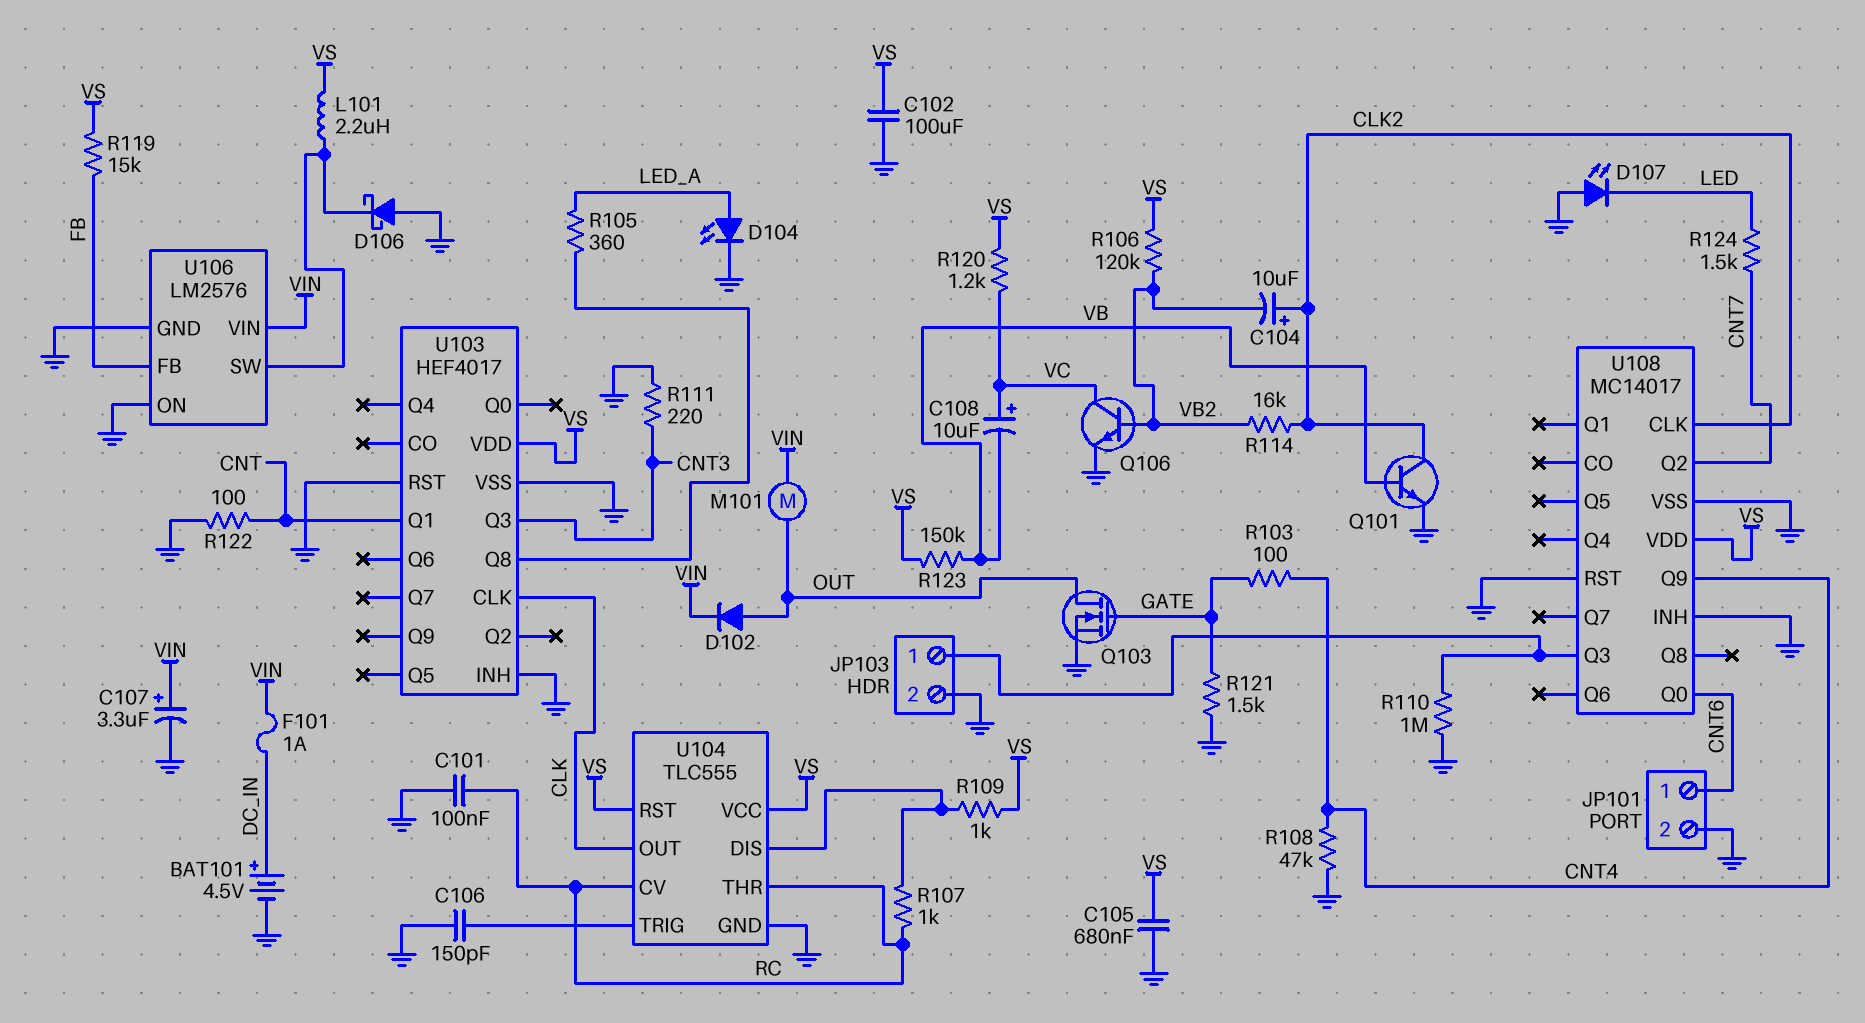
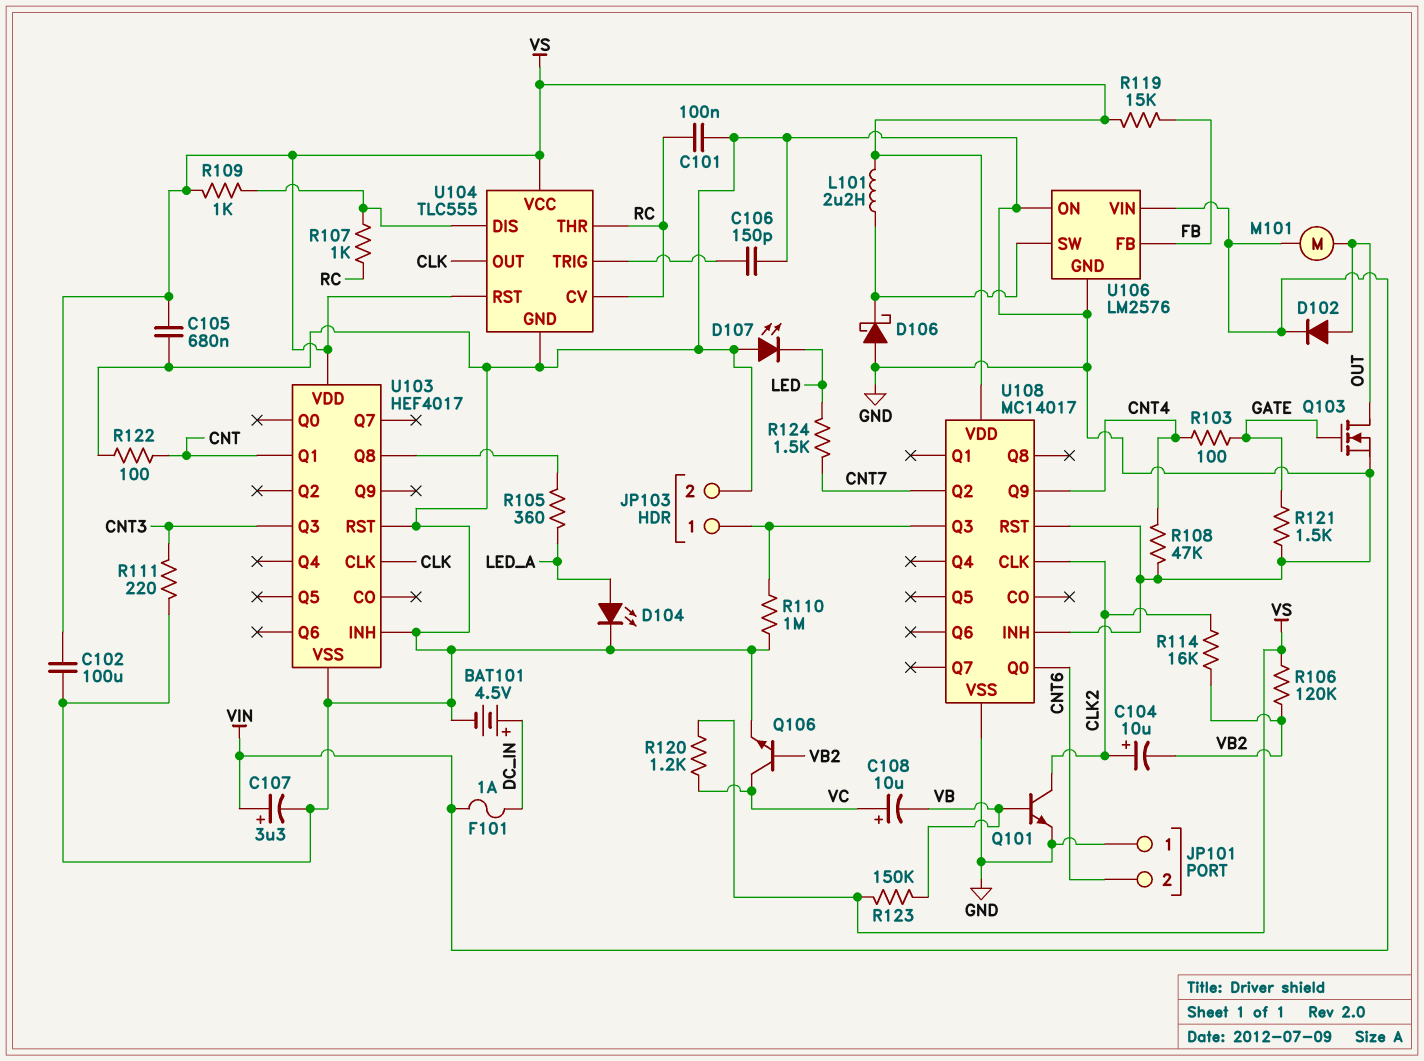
JP101 pin 1: CNT6 -> GND
JP101 pin 2: GND -> CNT6

